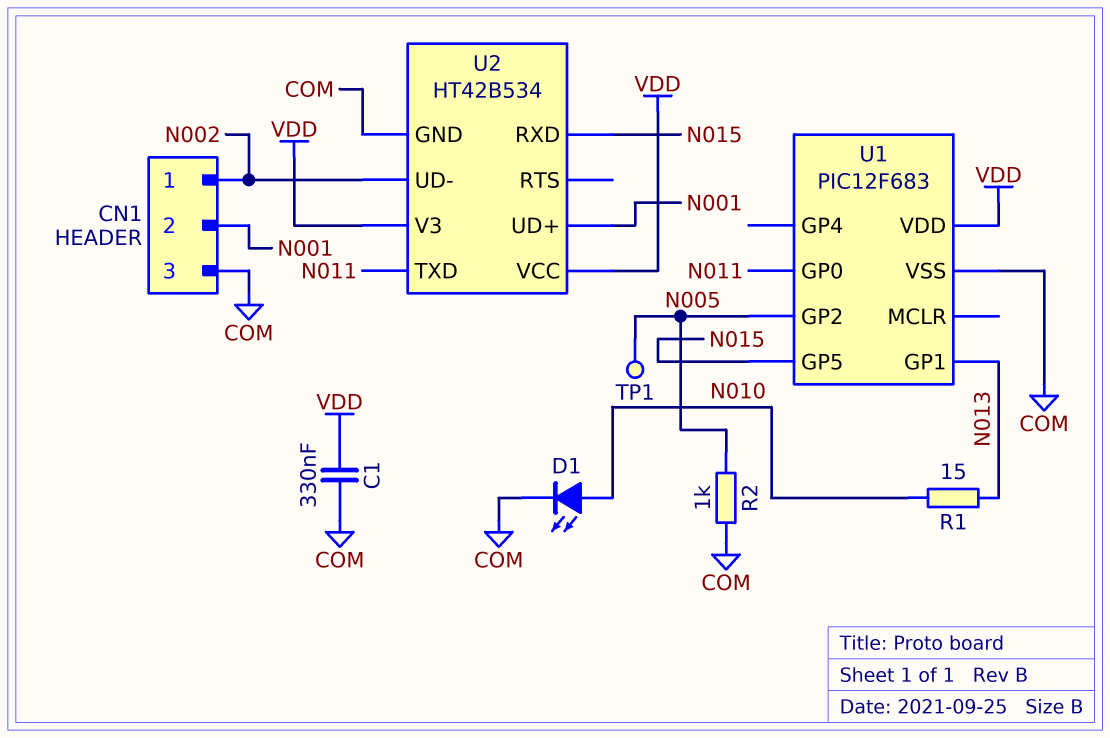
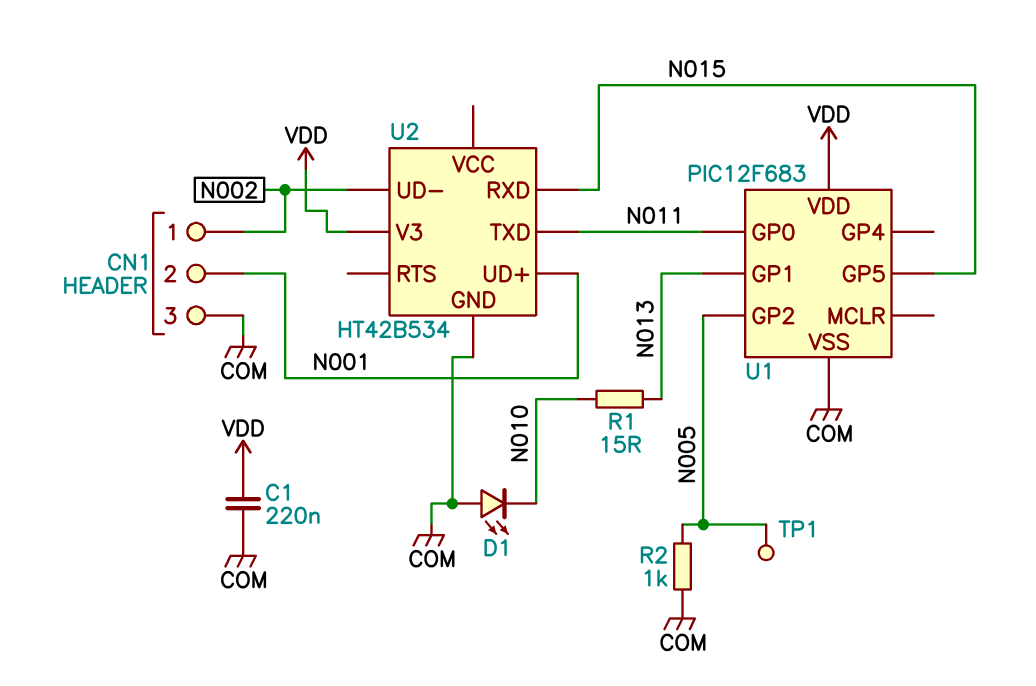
C1: 330nF (COM, VDD) -> 220nF (COM, VDD)
D1: LED (A N010, K COM) -> LED (A COM, K N010)
U2 pin VCC: VDD -> none

